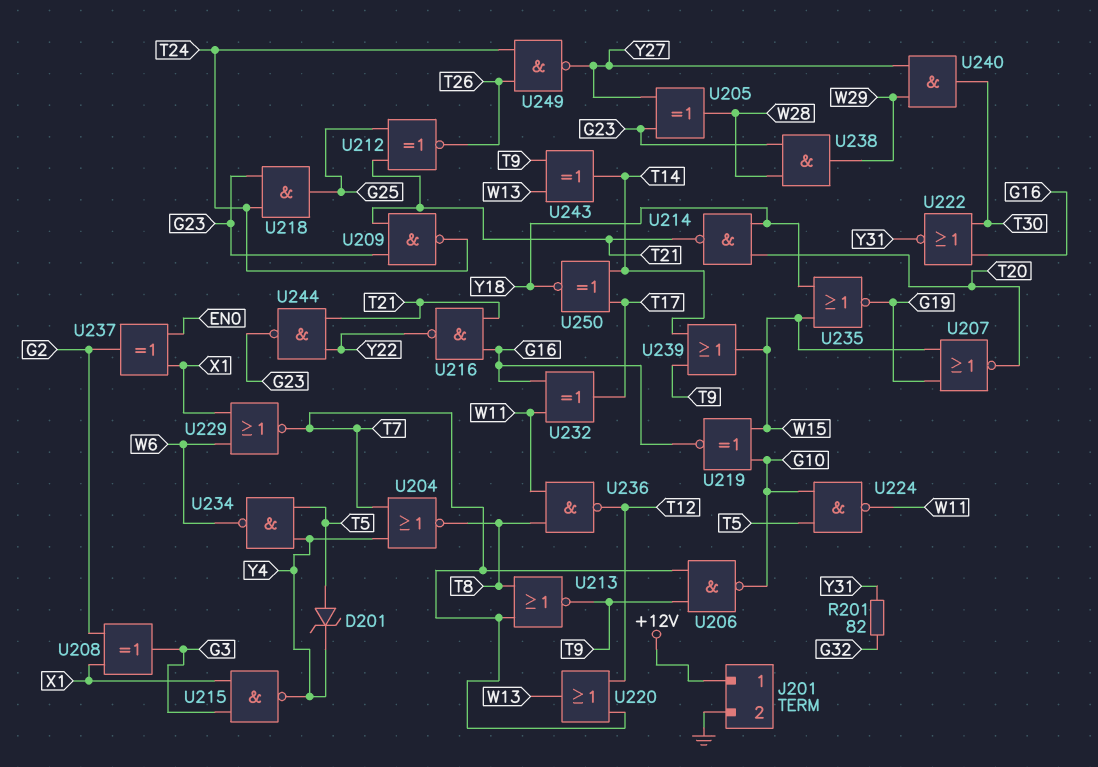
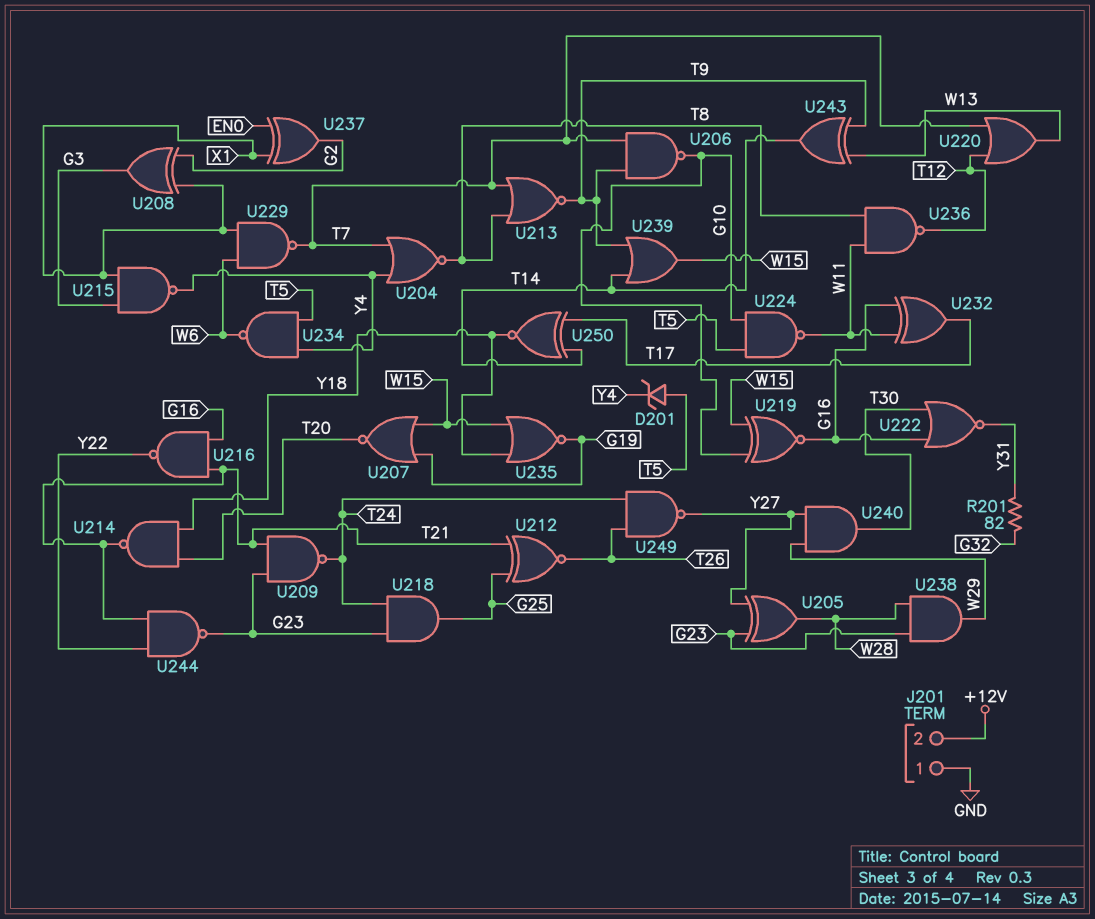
J201 pin 1: +12V -> GND
J201 pin 2: GND -> +12V
U229: NOR (in W6, in X1, out T7) -> NAND (in W6, in X1, out T7)

